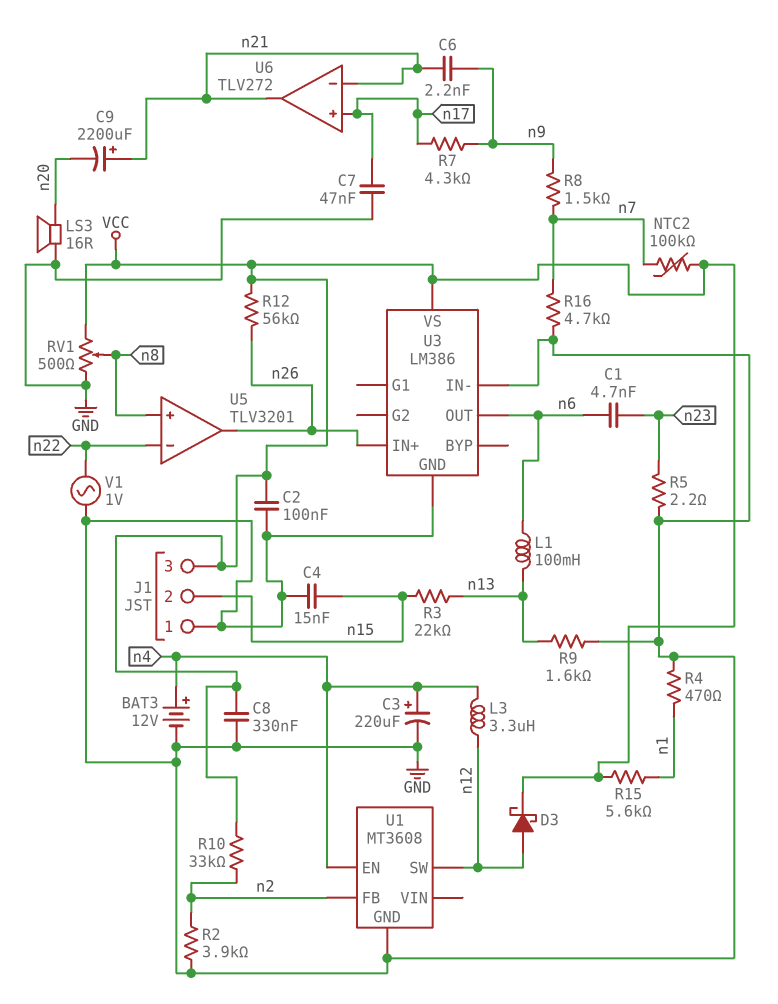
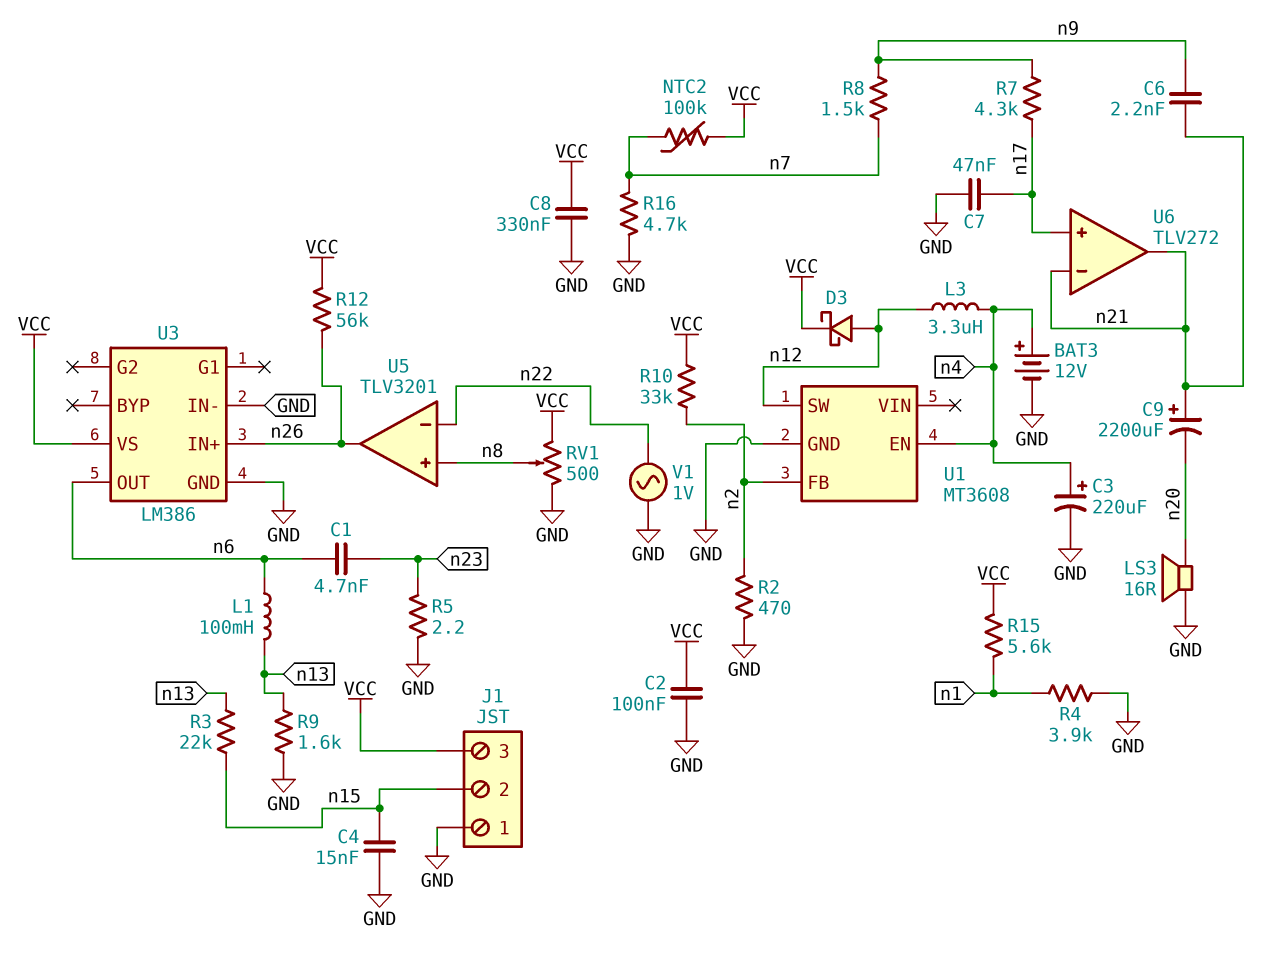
R2: 3.9k (GND, n2) -> 470 (GND, n2)
R4: 470 (GND, n1) -> 3.9k (GND, n1)

